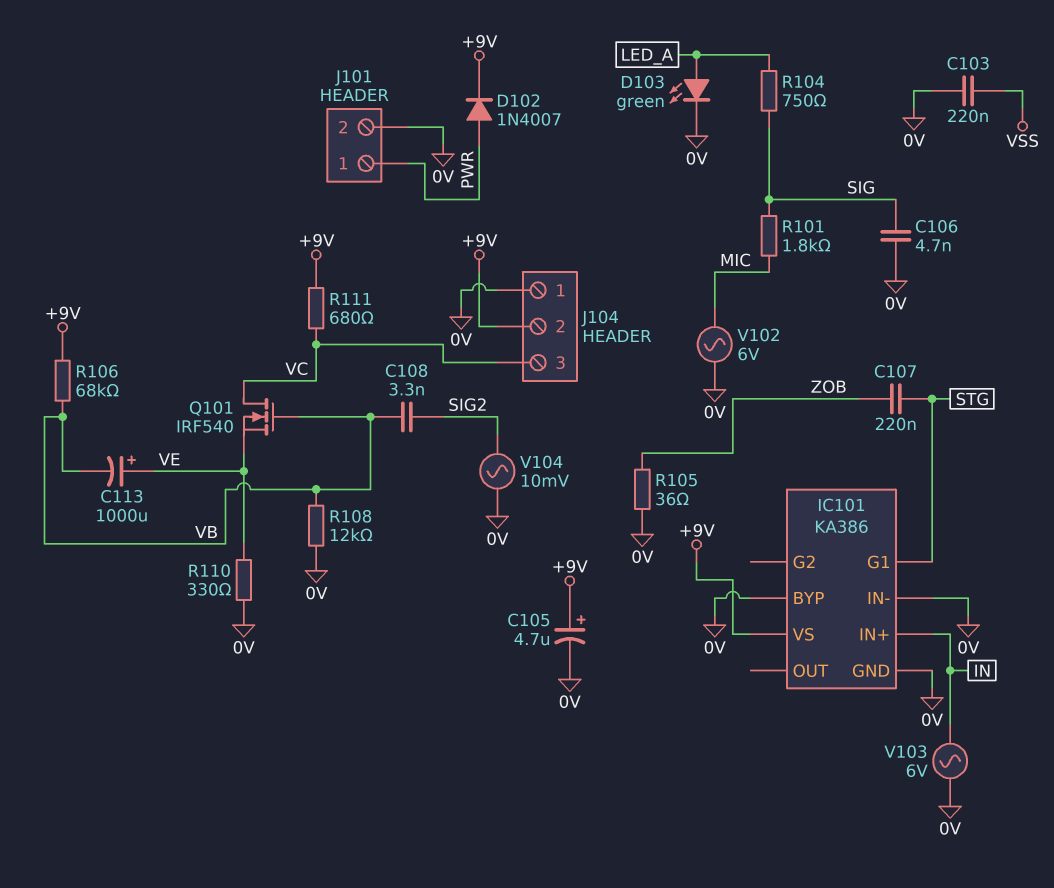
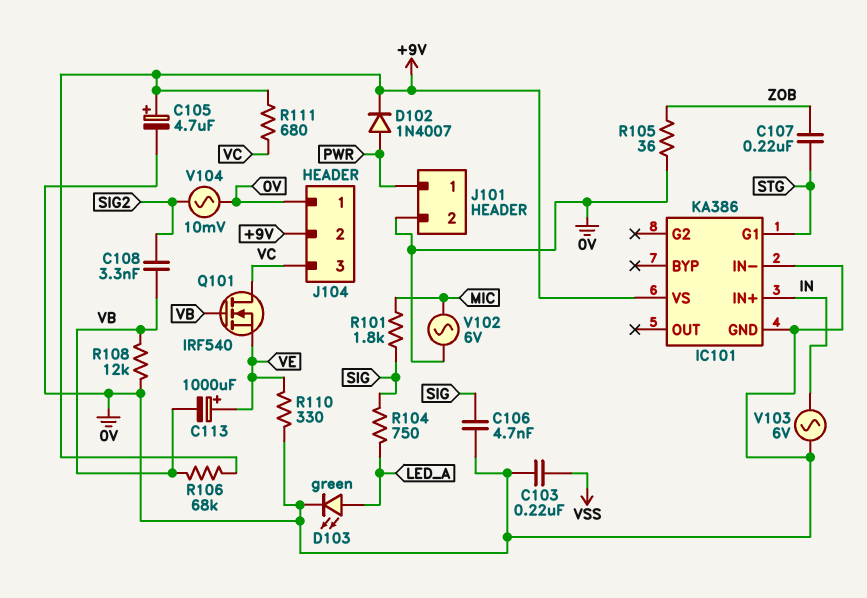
IC101 pin BYP: 0V -> none

